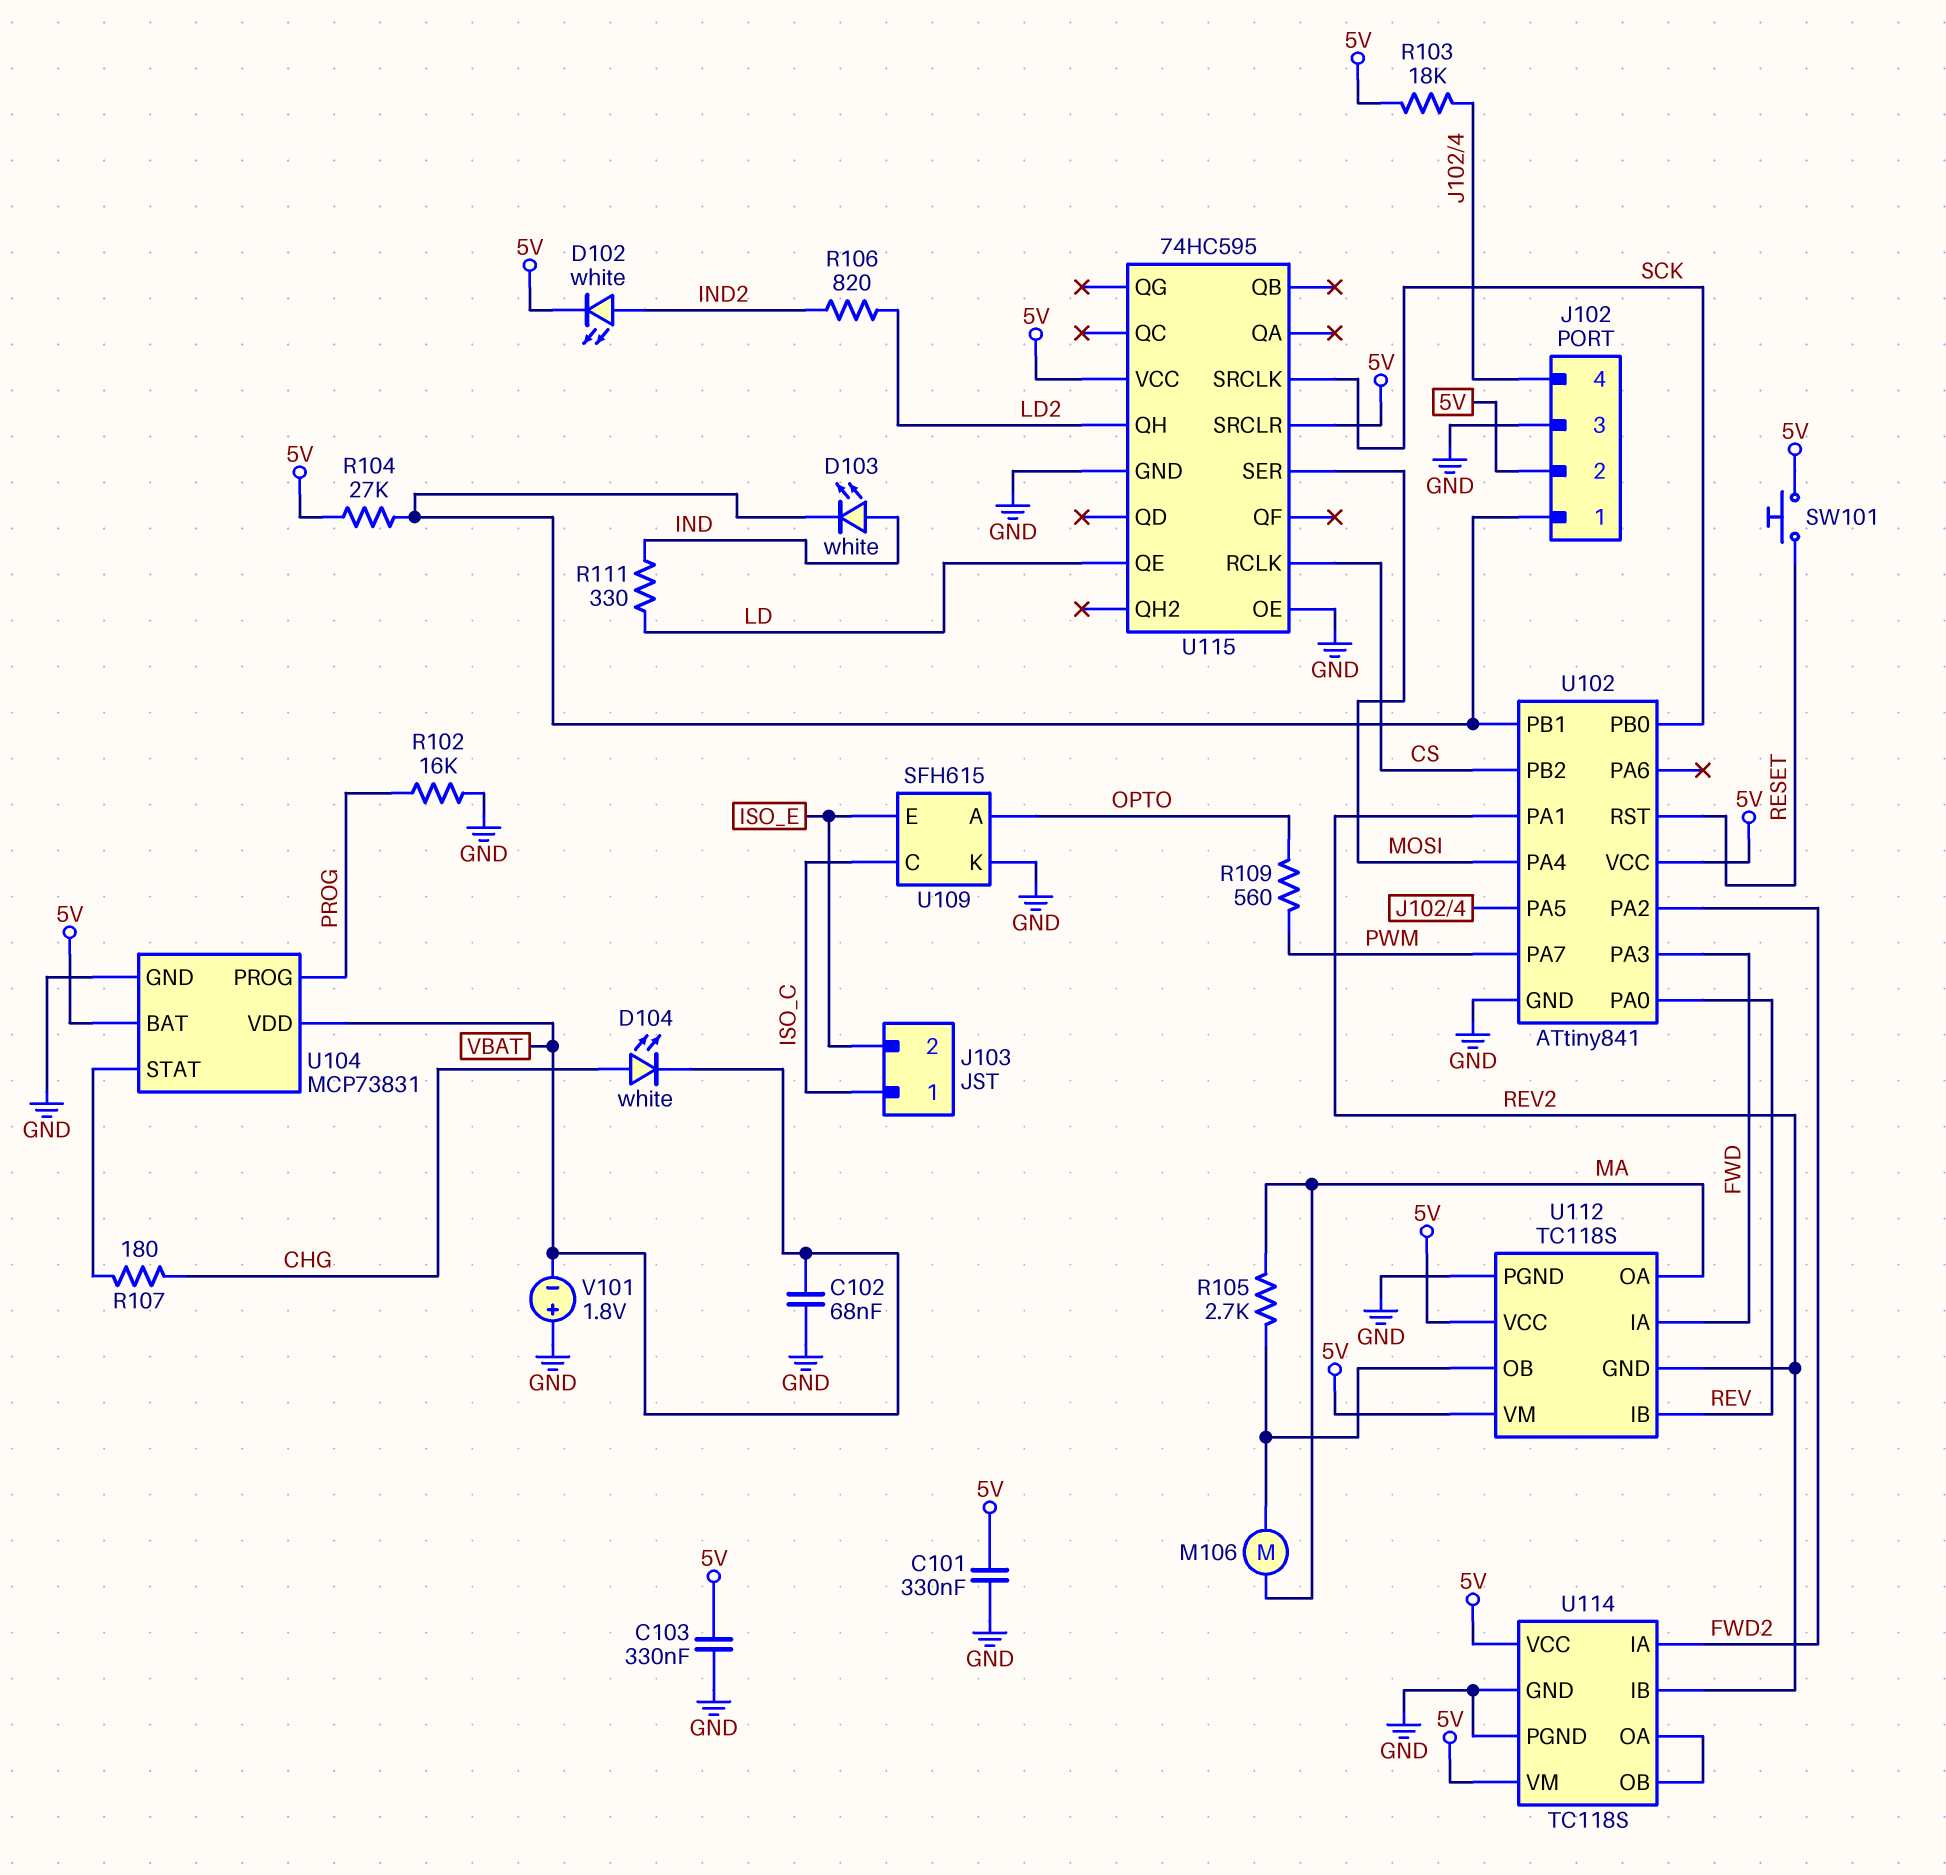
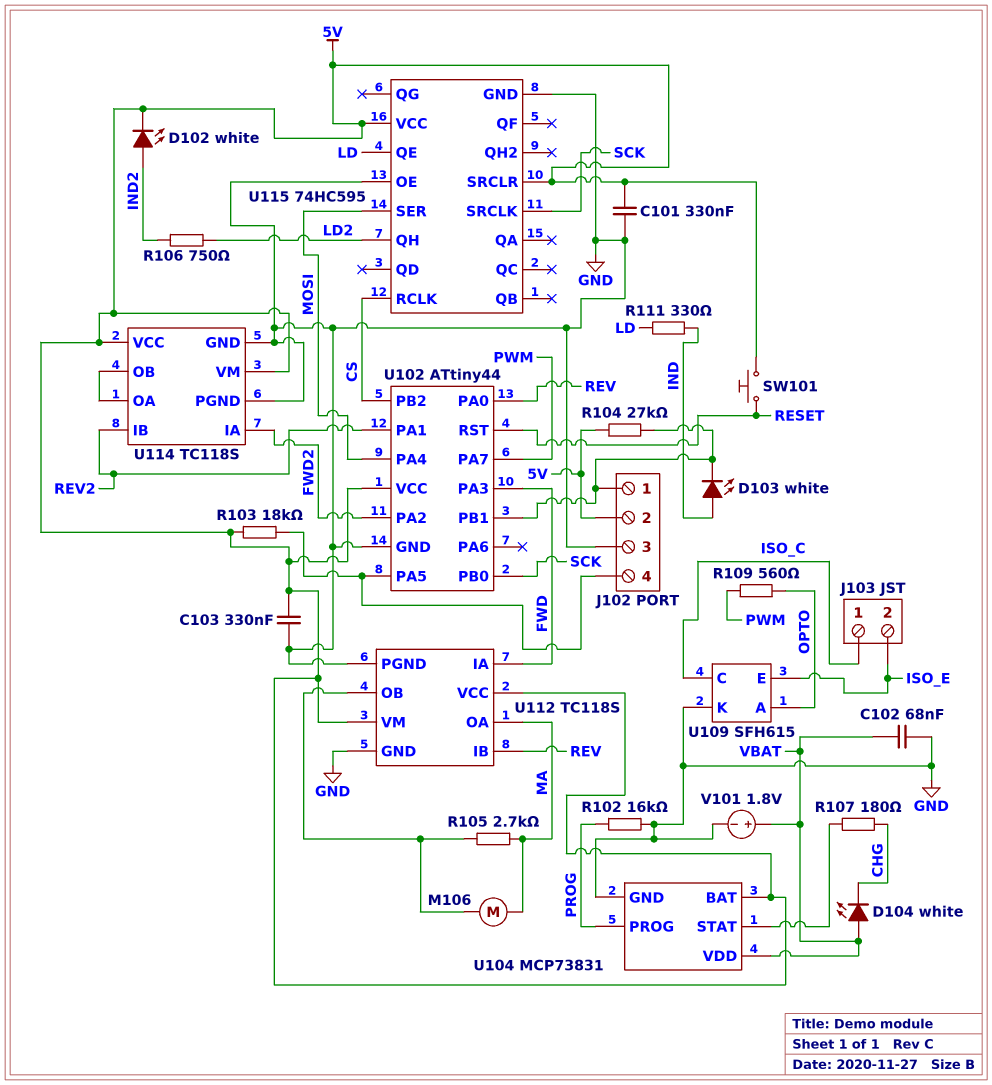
D104: LED white (A CHG, K VBAT) -> LED white (A VBAT, K CHG)
R106: 820 (IND2, LD2) -> 750 (IND2, LD2)
U102: ATtiny841 -> ATtiny44
U112 pin GND: REV2 -> GND
V101: 1.8V (plus GND, minus VBAT) -> 1.8V (plus VBAT, minus GND)

